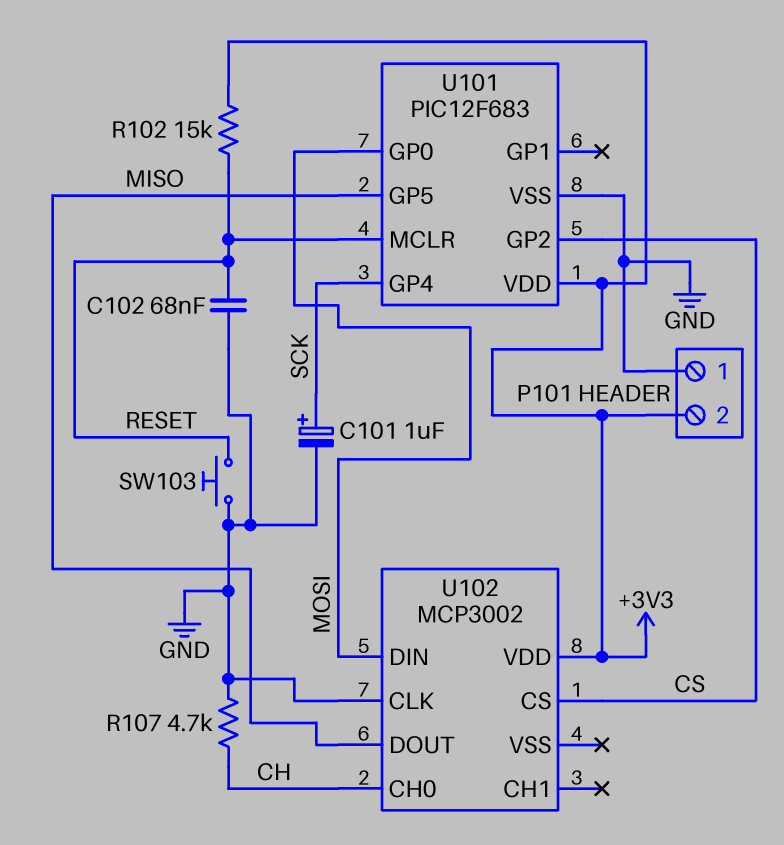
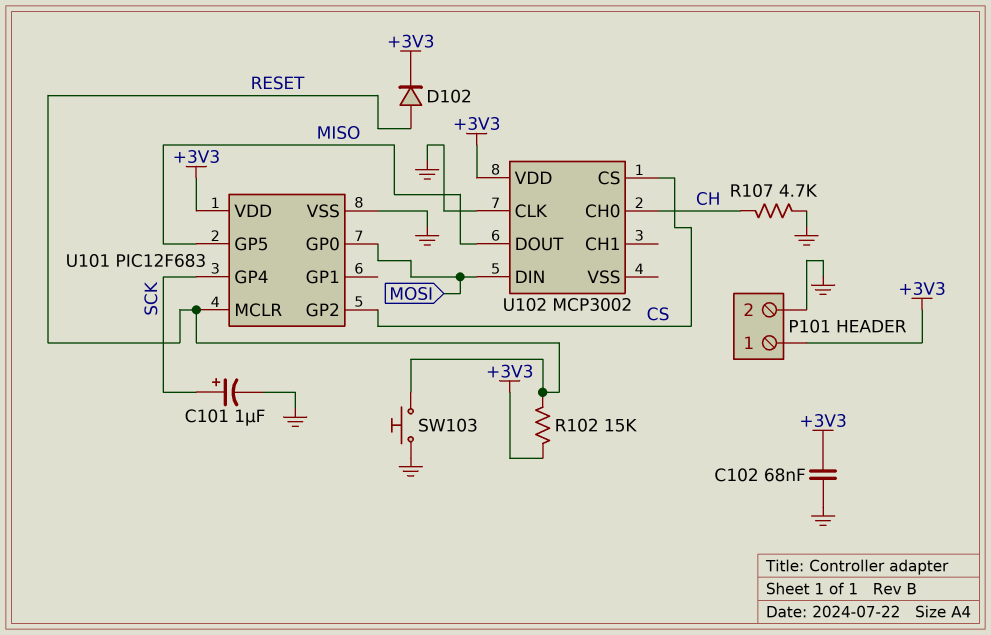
C102: 68nF (GND, RESET) -> 68nF (+3V3, GND)
D102: none -> diode (A RESET, K +3V3)
P101 pin 1: GND -> +3V3
P101 pin 2: +3V3 -> GND

